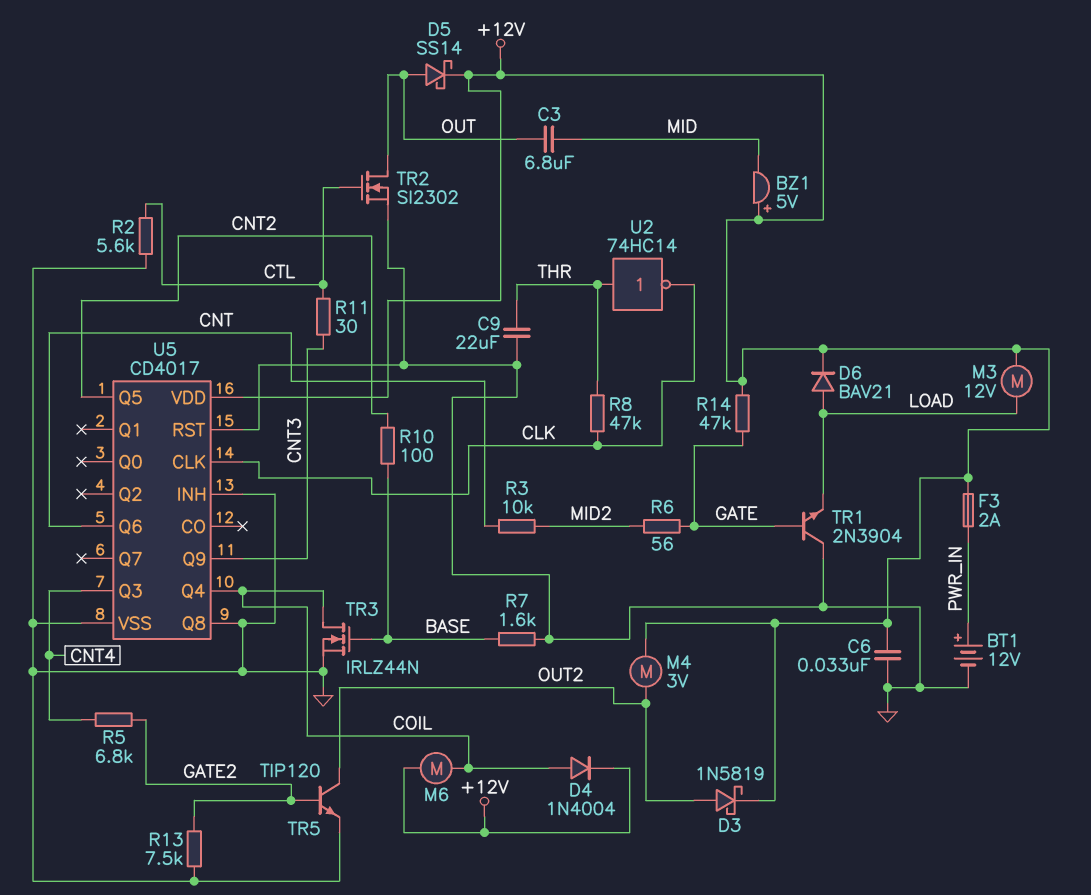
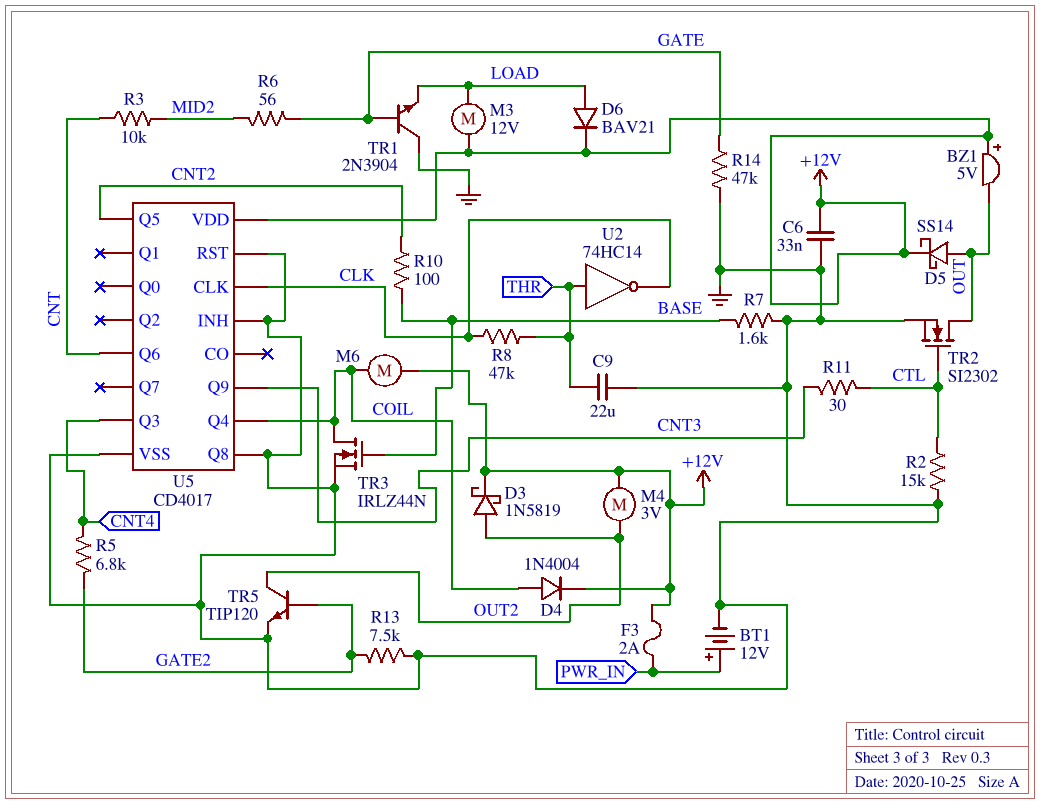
BZ1: buzzer 5V (plus +12V, minus MID) -> buzzer 5V (plus +12V, minus OUT)
C3: 6.8uF (MID, OUT) -> none
R2: 5.6k (CTL, GND) -> 15k (CTL, GND)
R14: 47k (+12V, GATE) -> 47k (GATE, GND)

